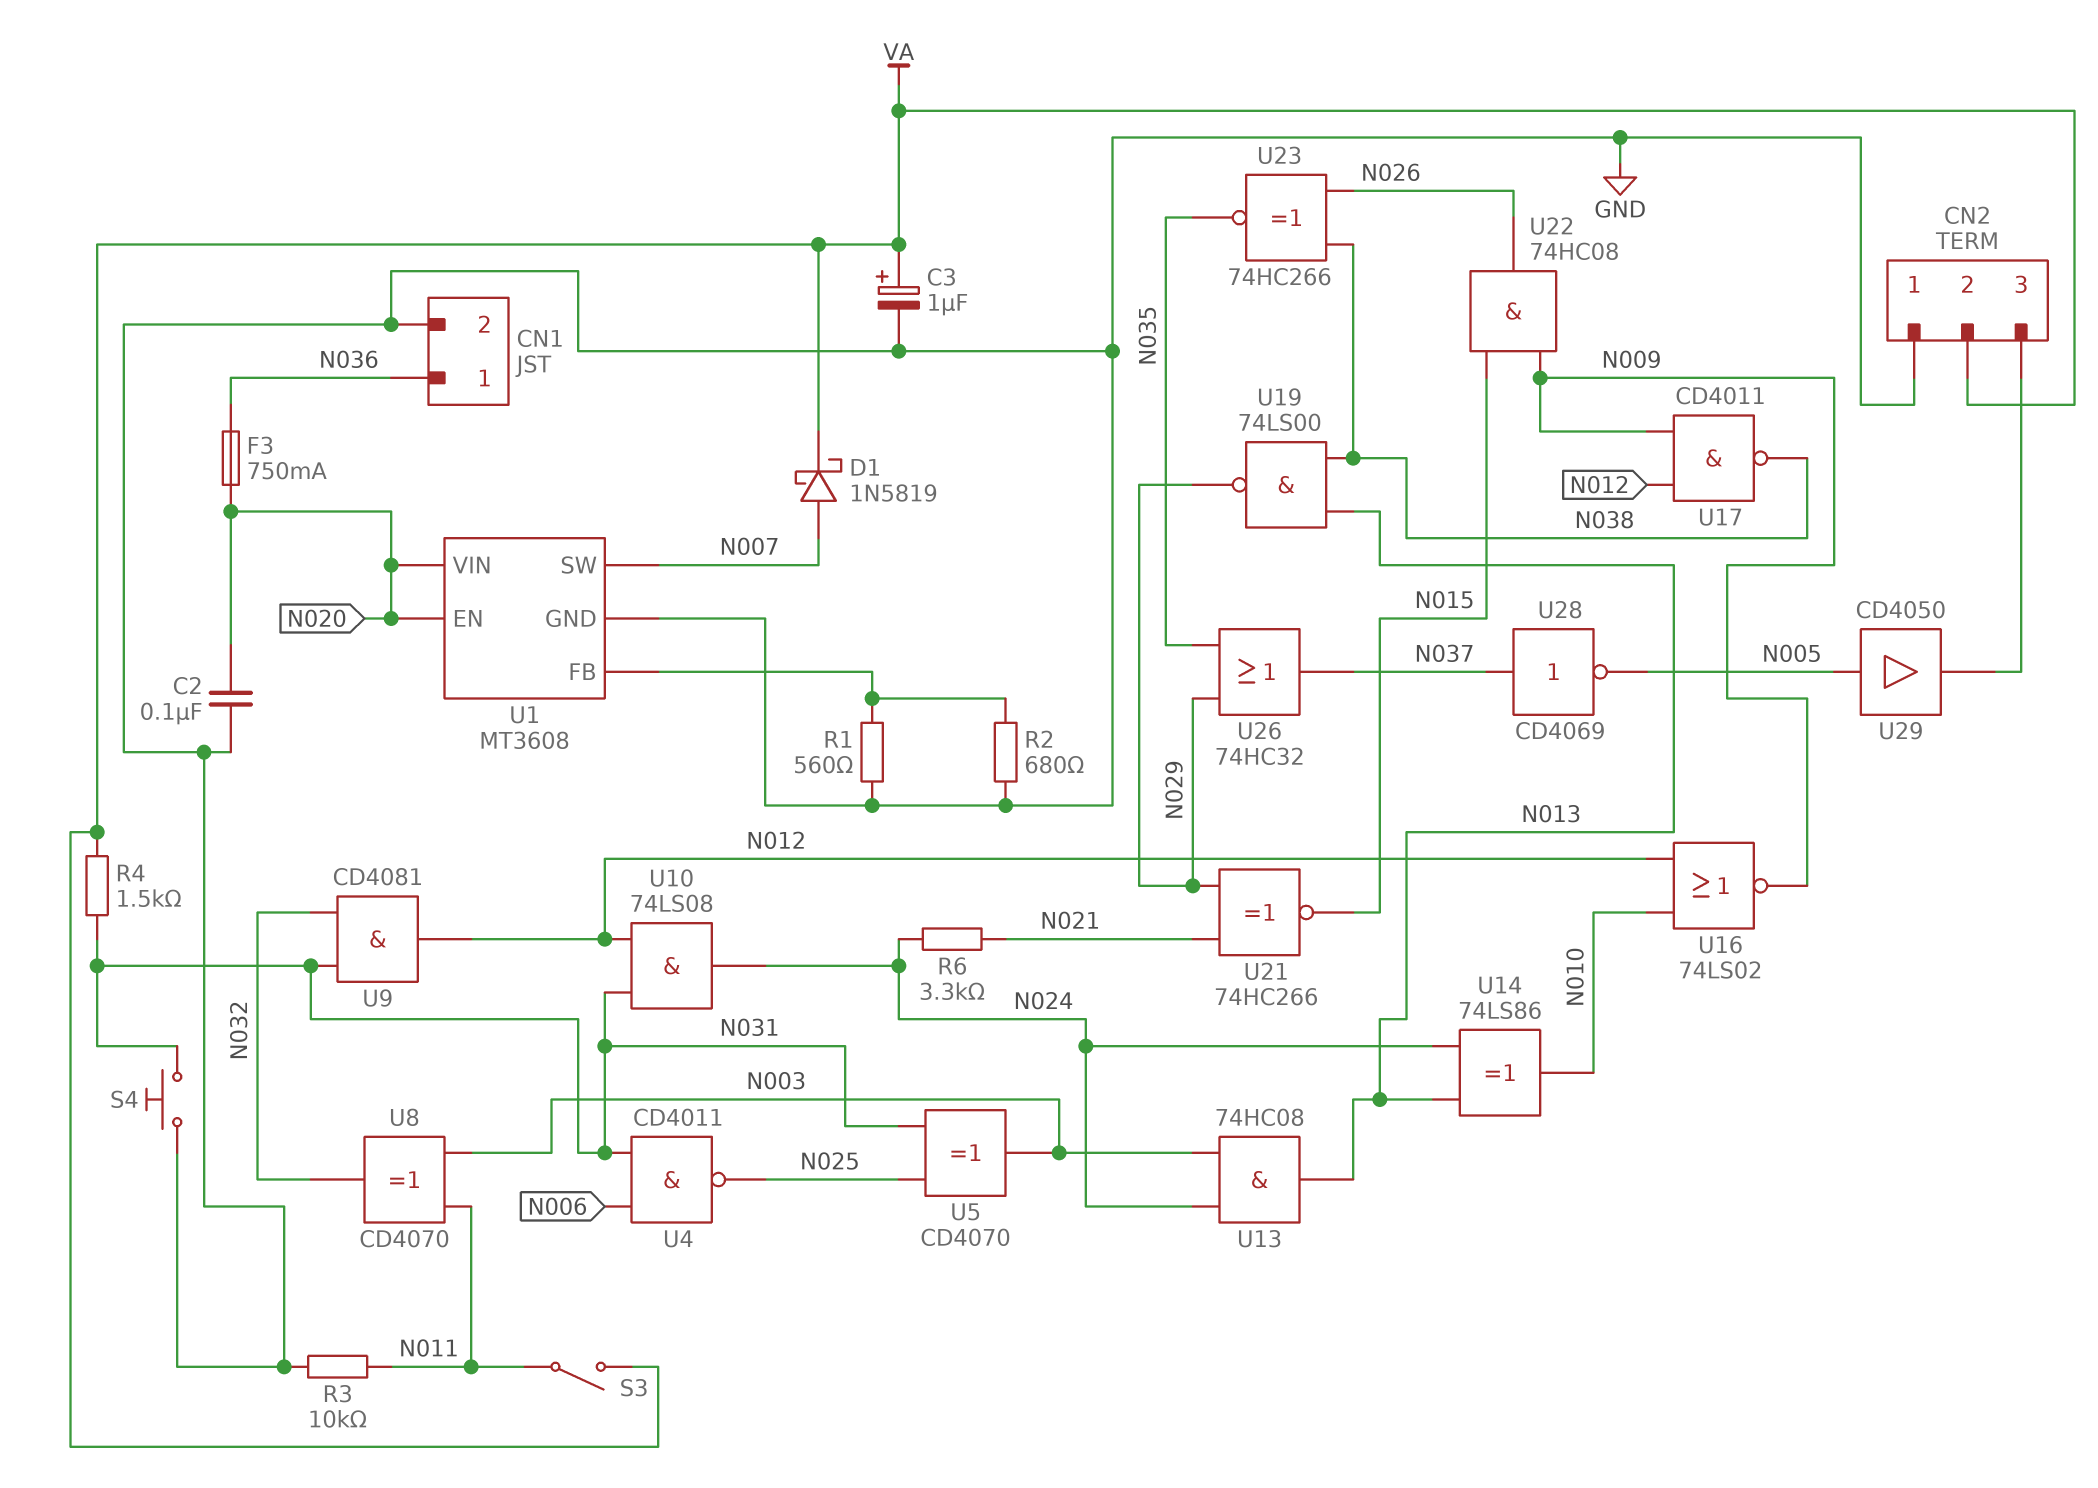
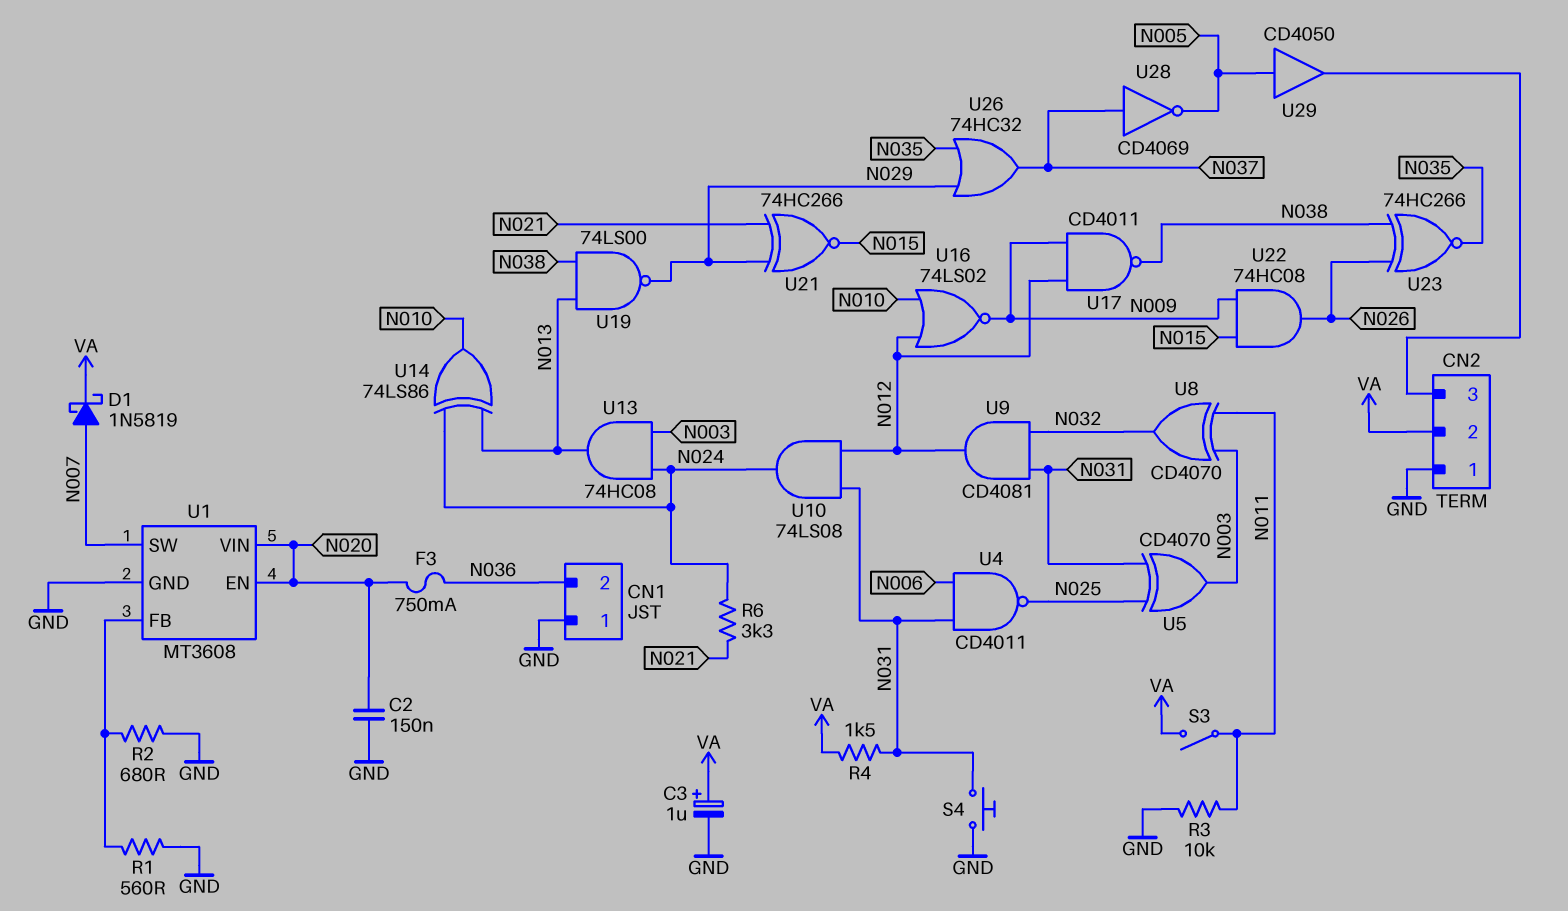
C2: 100nF (GND, N020) -> 150nF (GND, N020)
CN1 pin 1: N036 -> GND
CN1 pin 2: GND -> N036

